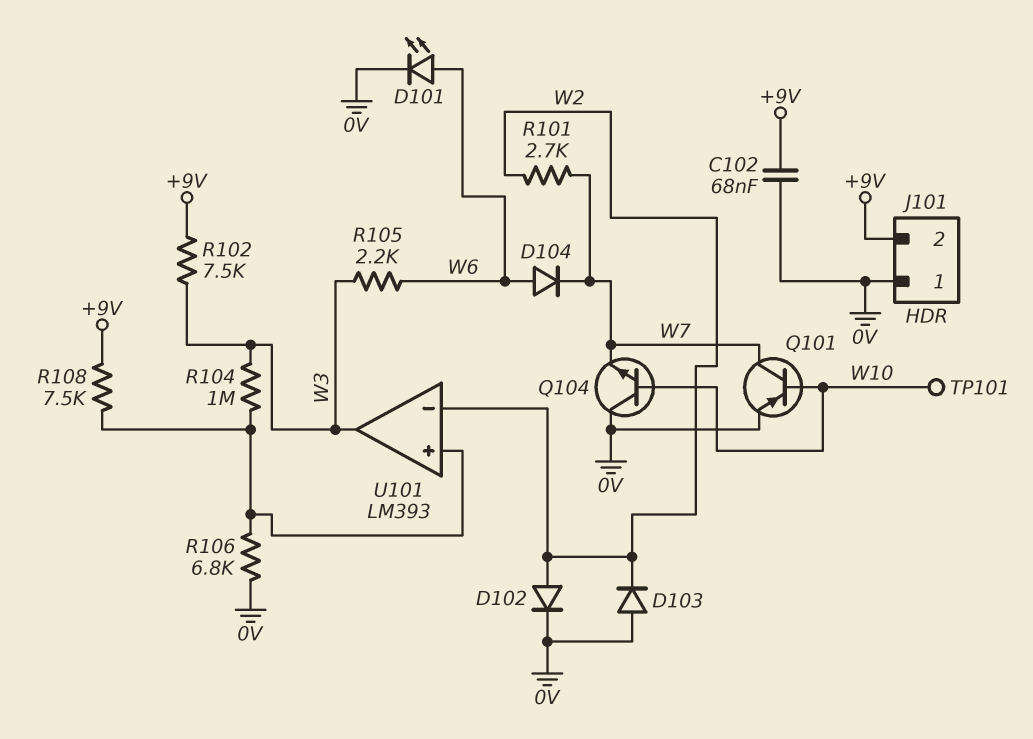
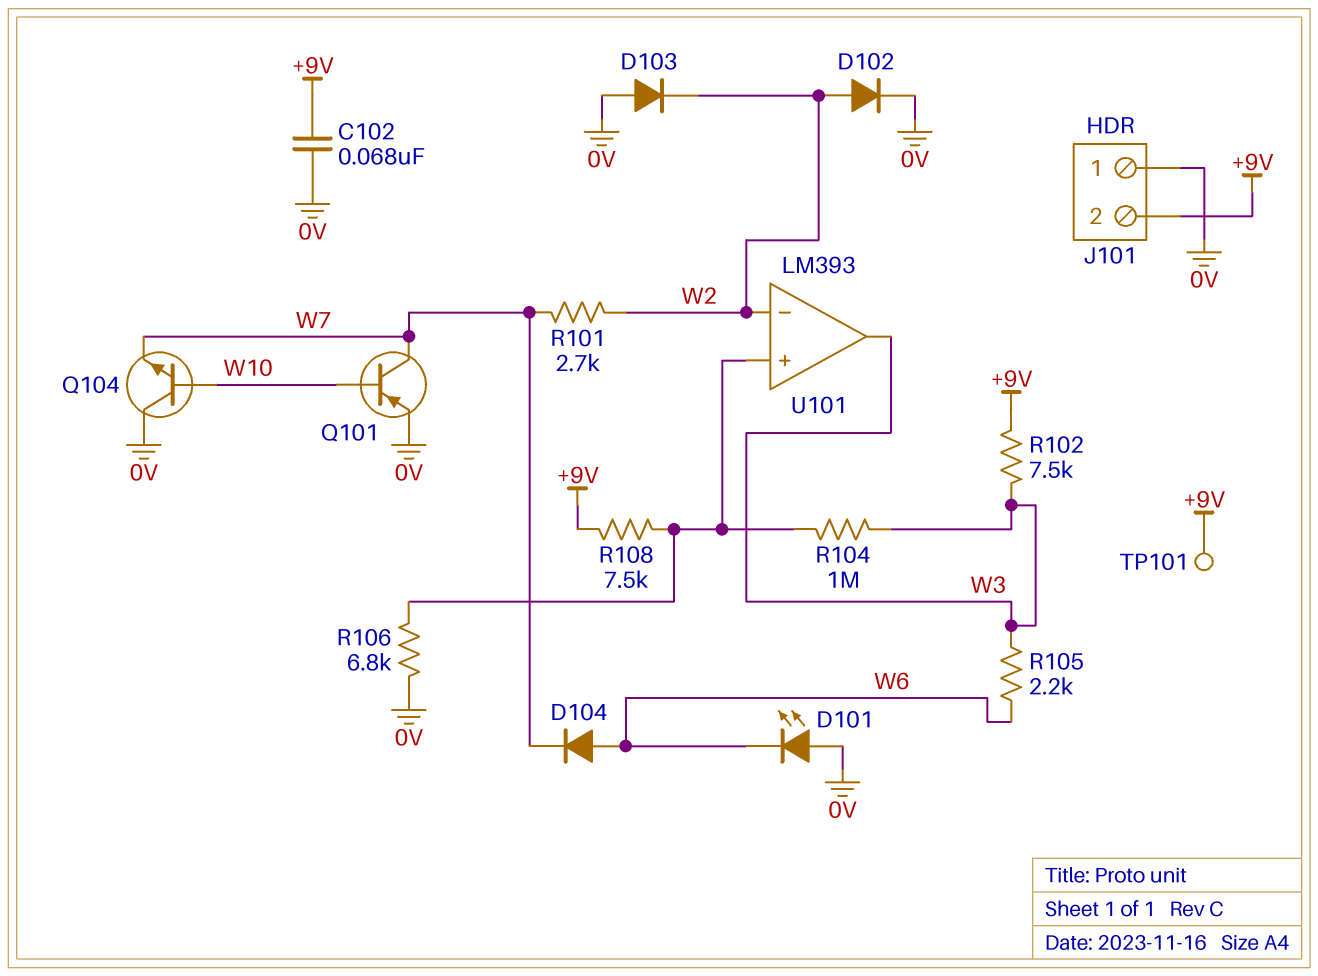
D101: LED (A W6, K 0V) -> LED (A 0V, K W6)
TP101: test point (W10) -> test point (+9V)

